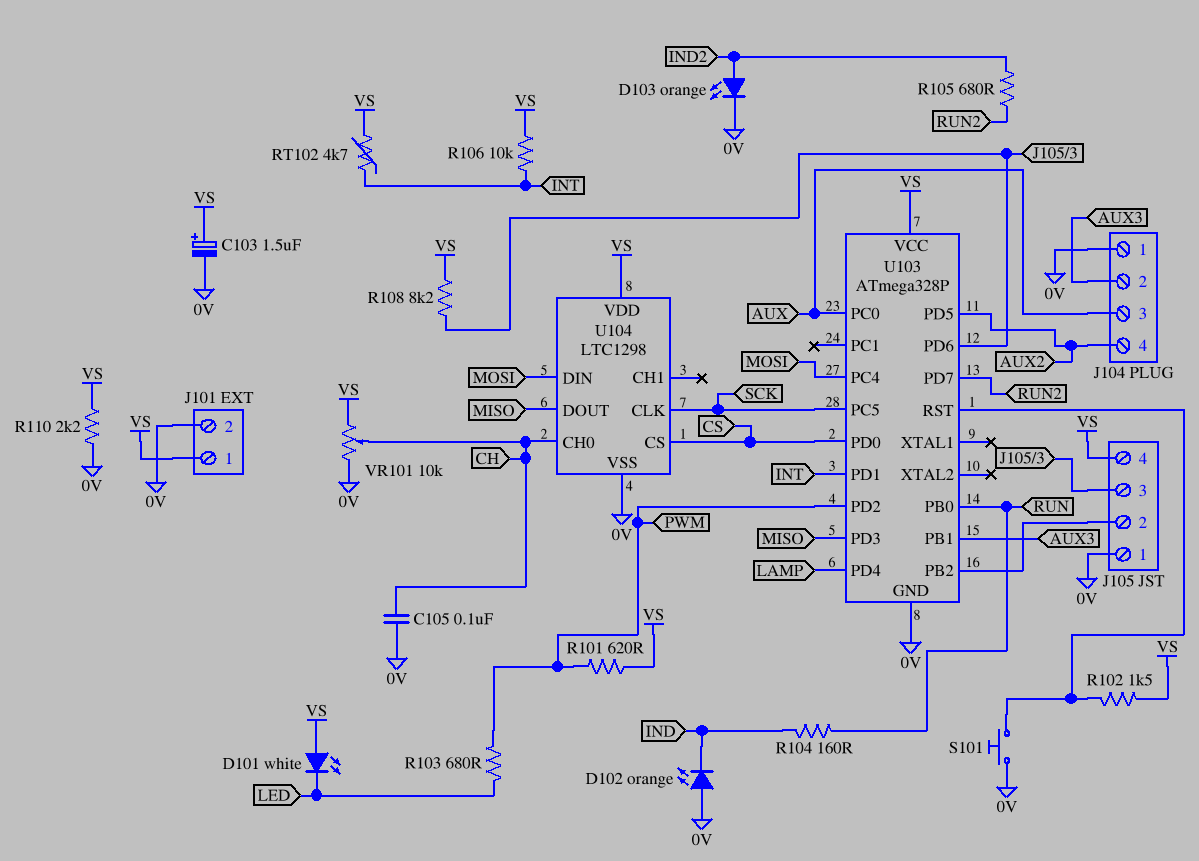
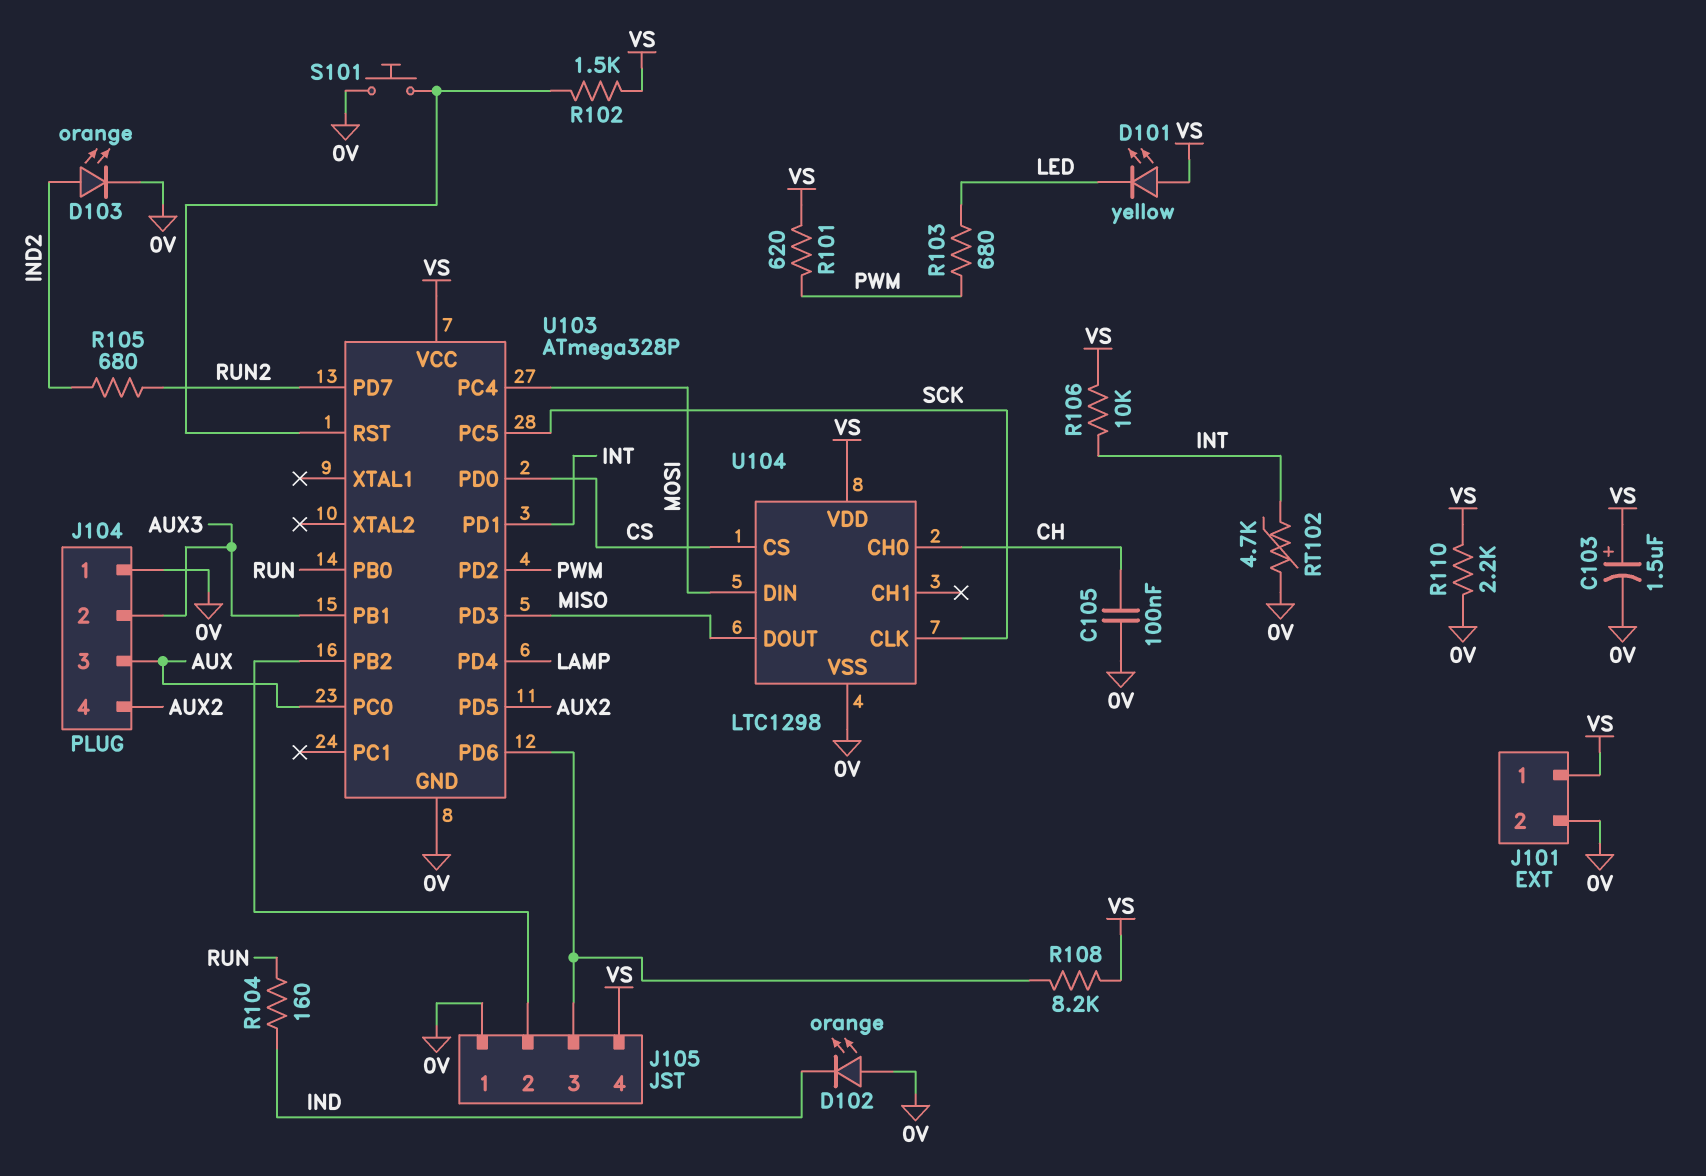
D101: LED white (A VS, K LED) -> LED yellow (A VS, K LED)
RT102: 4.7k (INT, VS) -> 4.7k (0V, INT)
VR101: 10k (0V, VS, wiper CH) -> none

